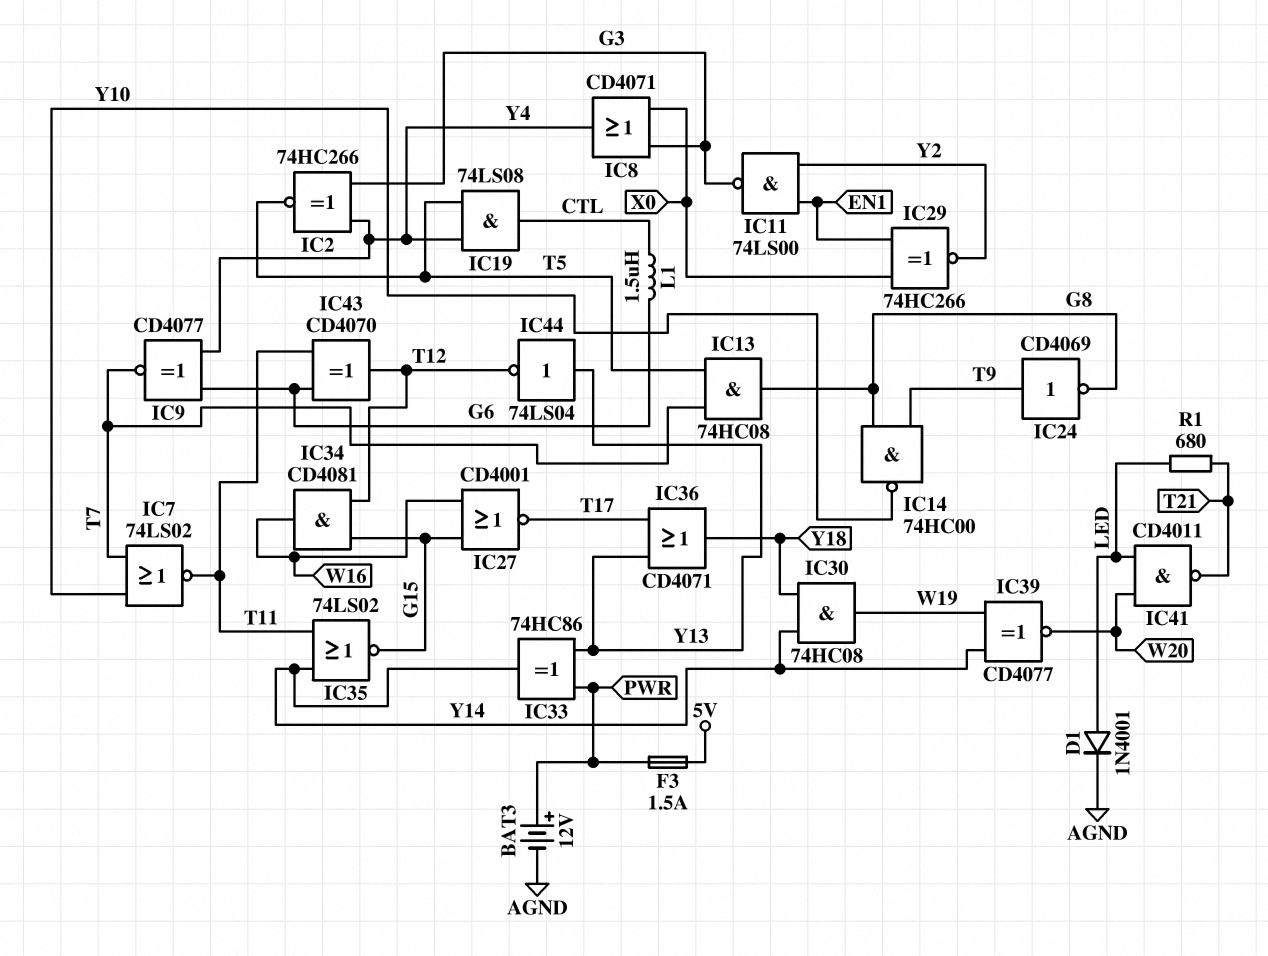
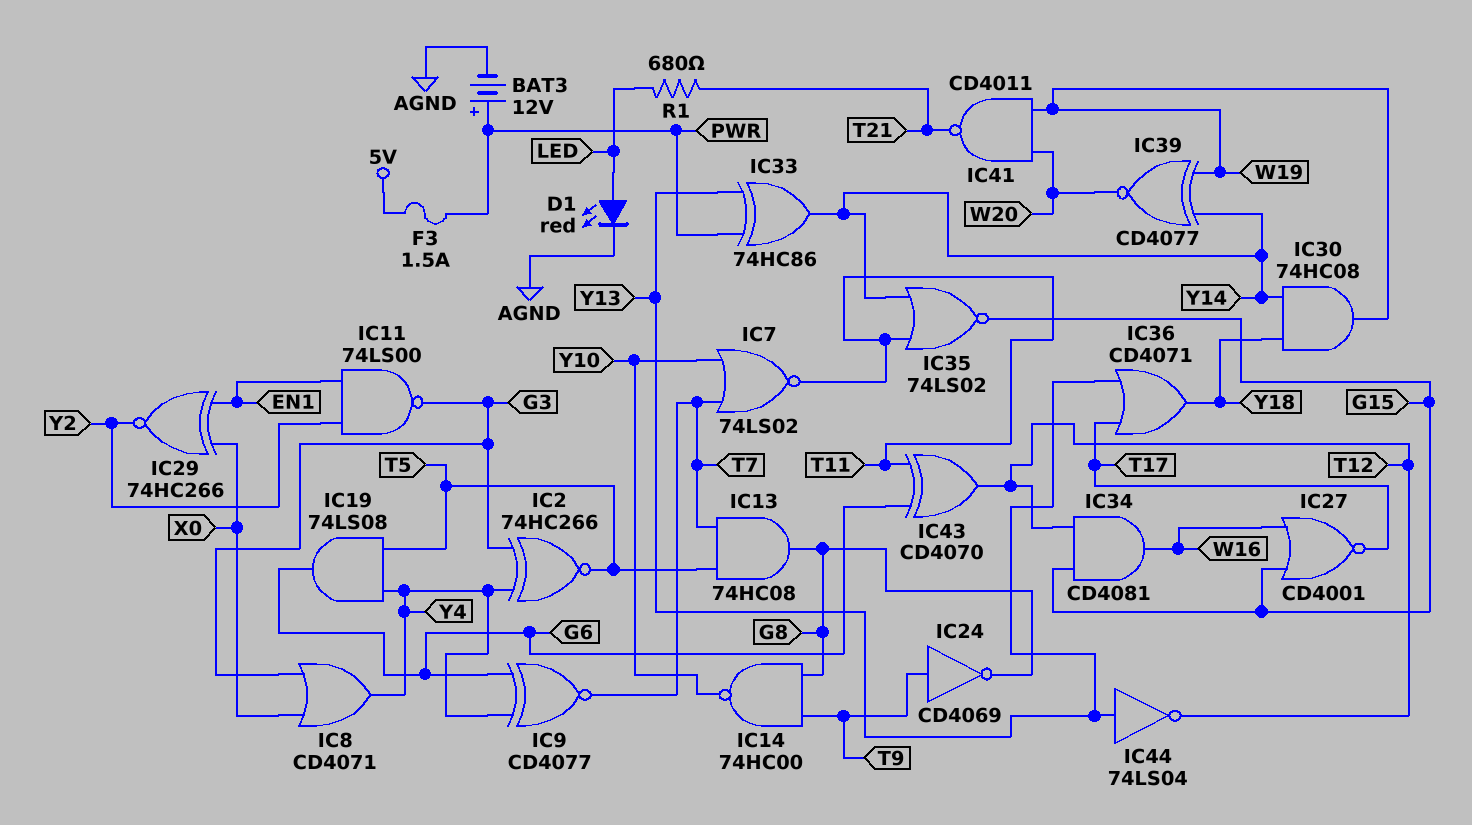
D1: diode 1N4001 (A LED, K AGND) -> LED red (A LED, K AGND)
IC19: AND 74LS08 (in T5, in Y4, out CTL) -> AND 74LS08 (in T5, in Y4, out G6)
IC41: NAND CD4011 (in LED, in W20, out T21) -> NAND CD4011 (in W19, in W20, out T21)
L1: 1.5uH (CTL, G6) -> none

